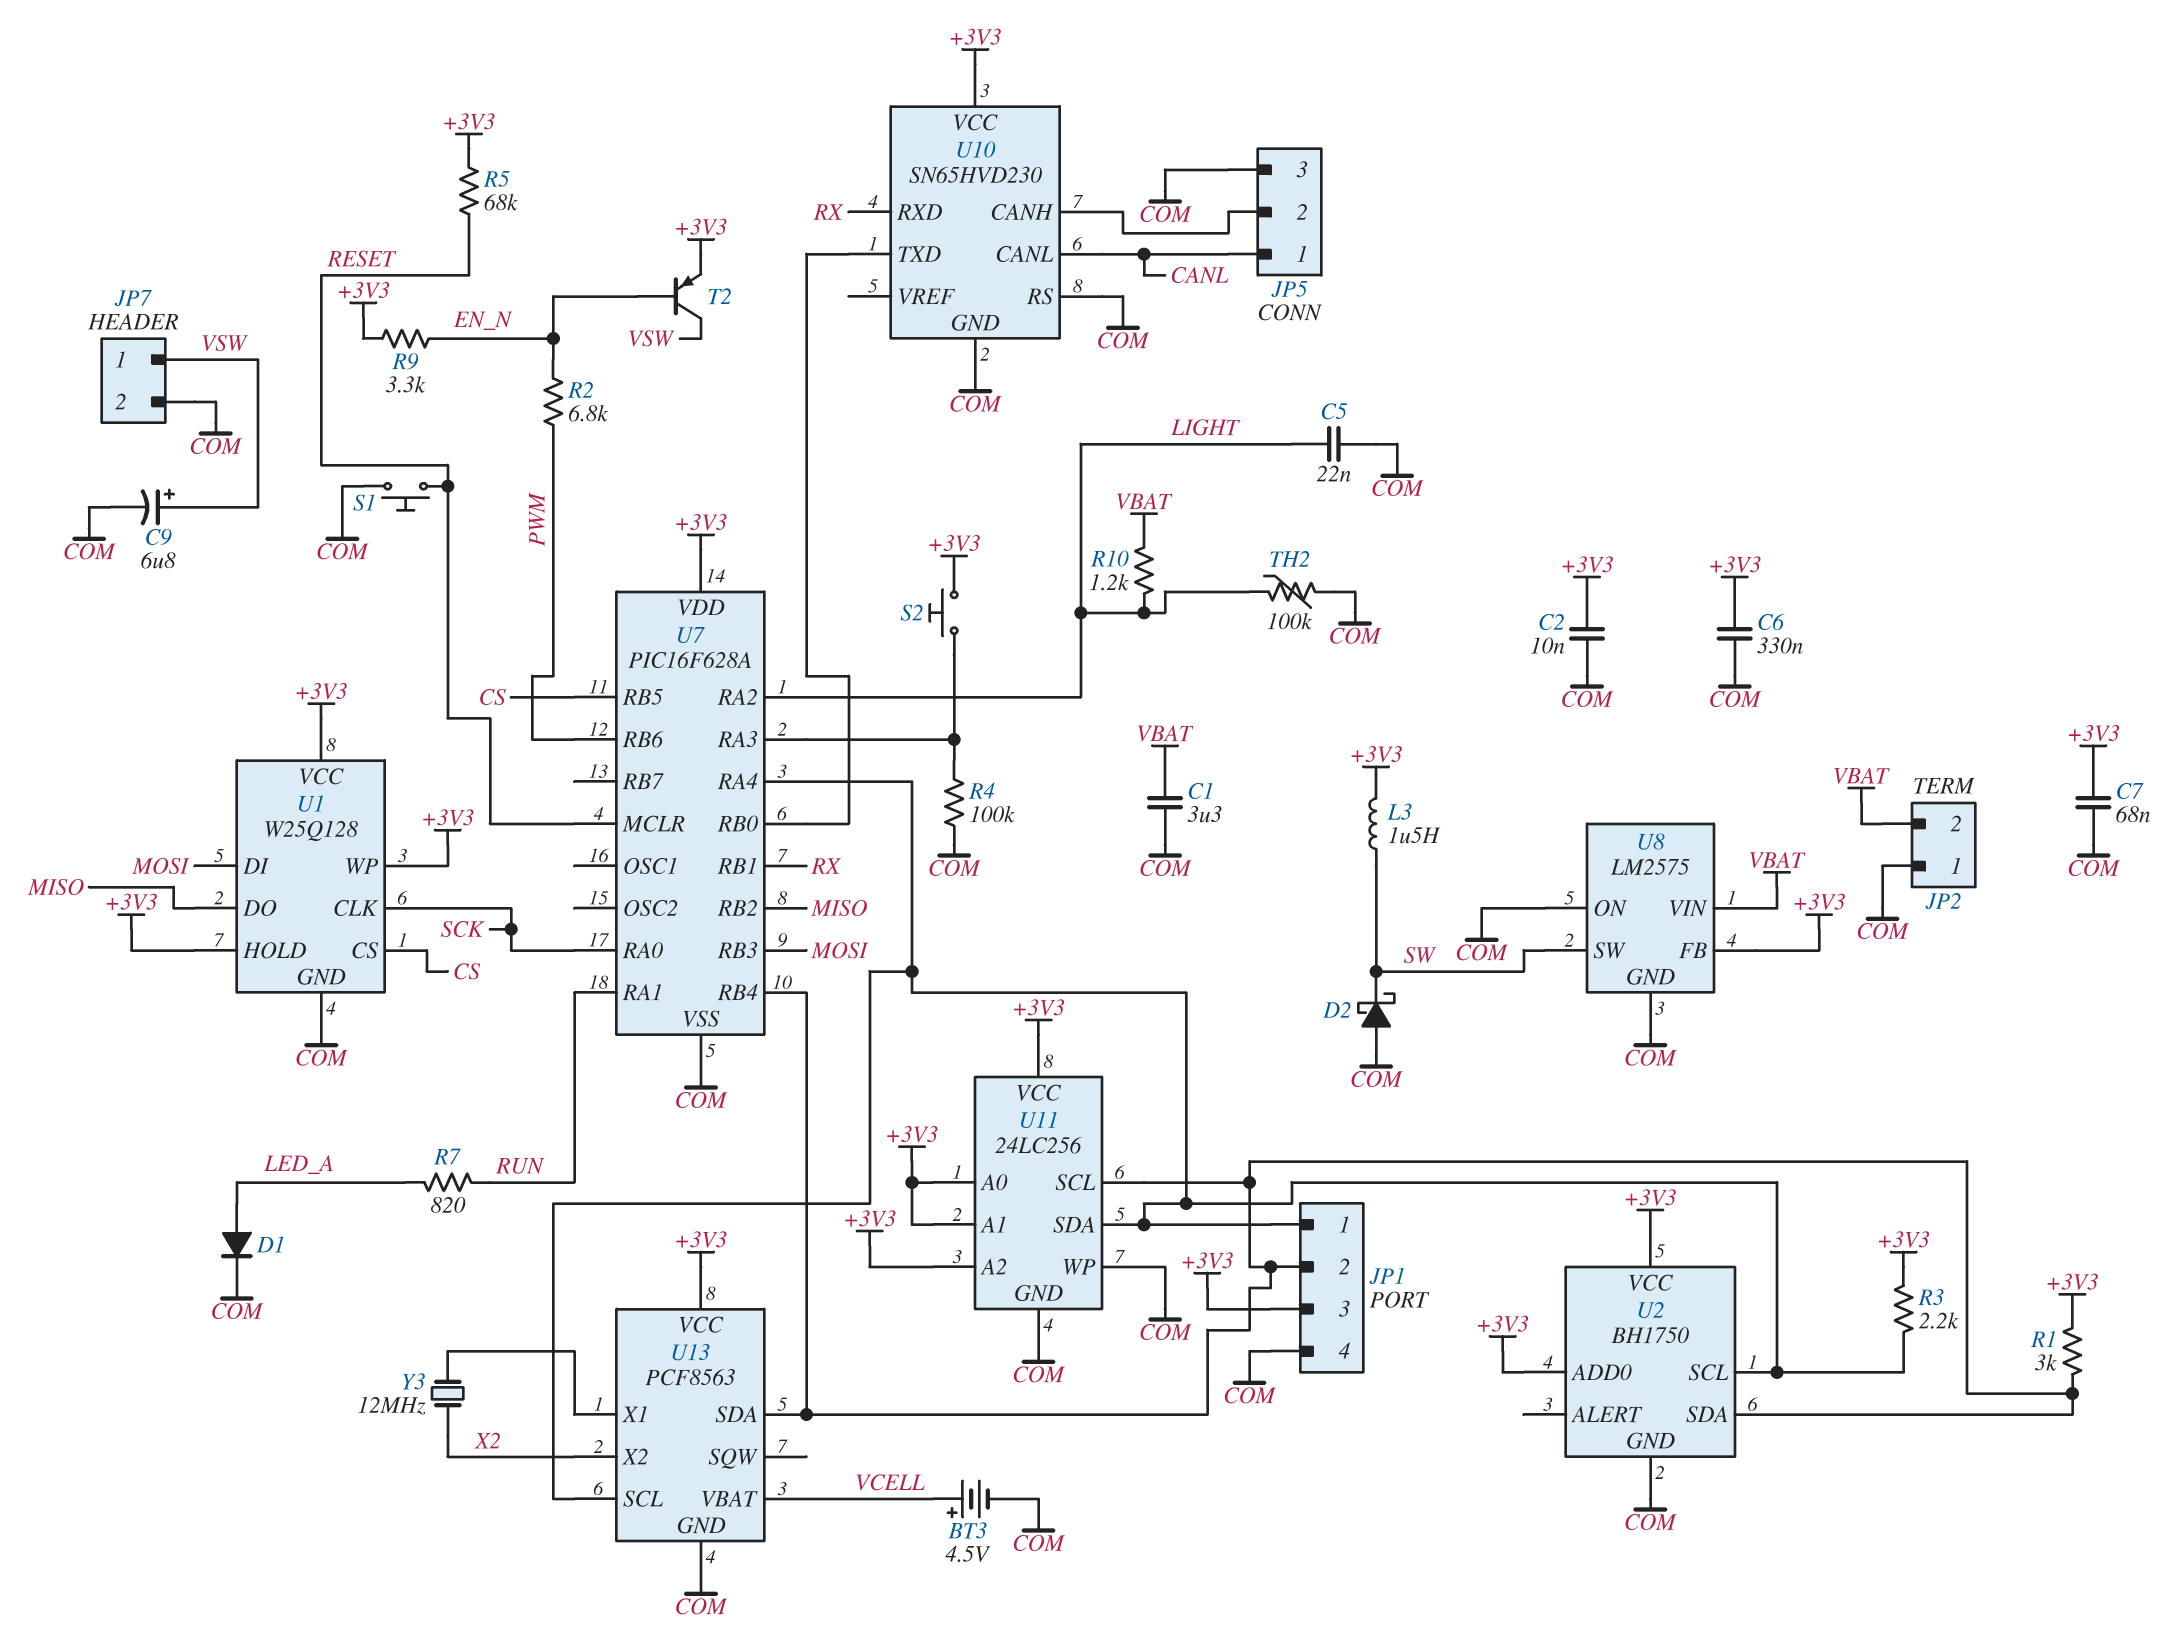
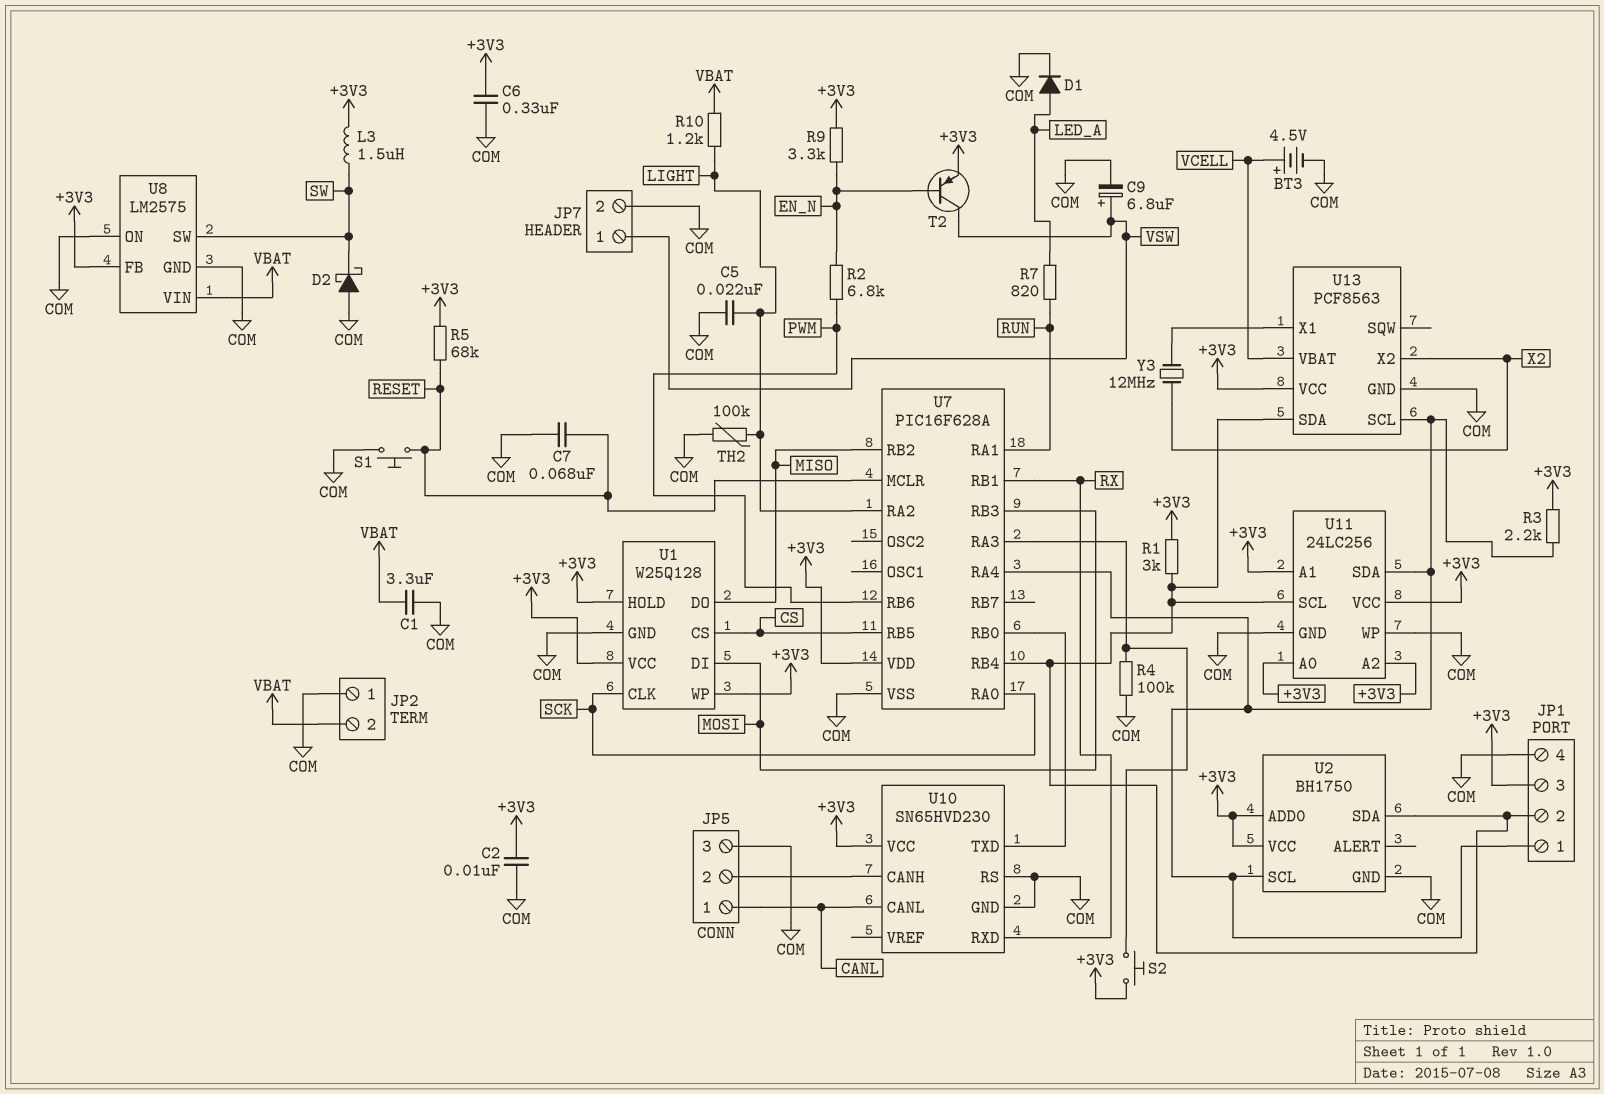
C7: 68nF (+3V3, COM) -> 68nF (COM, RESET)

